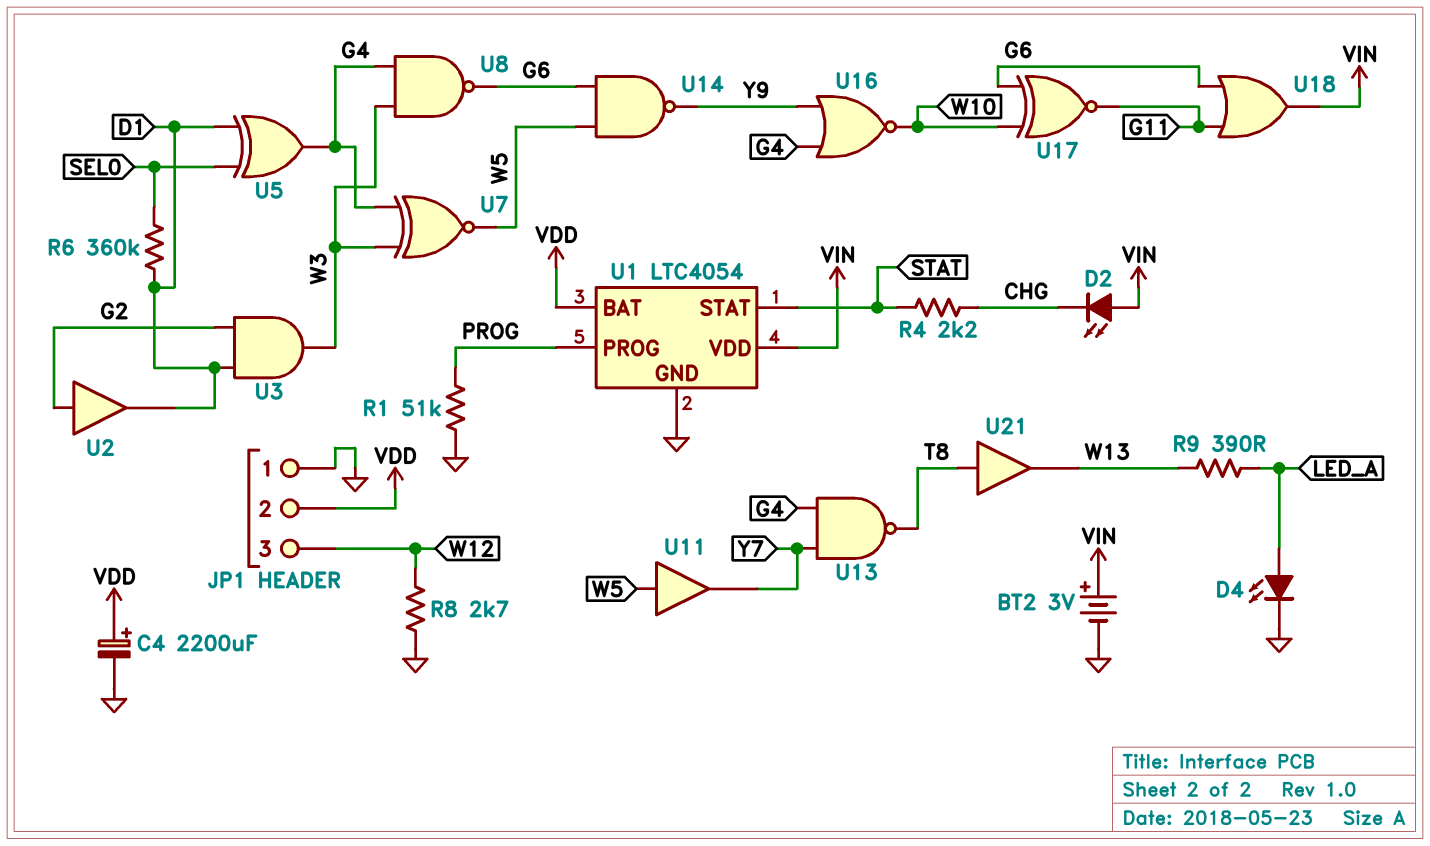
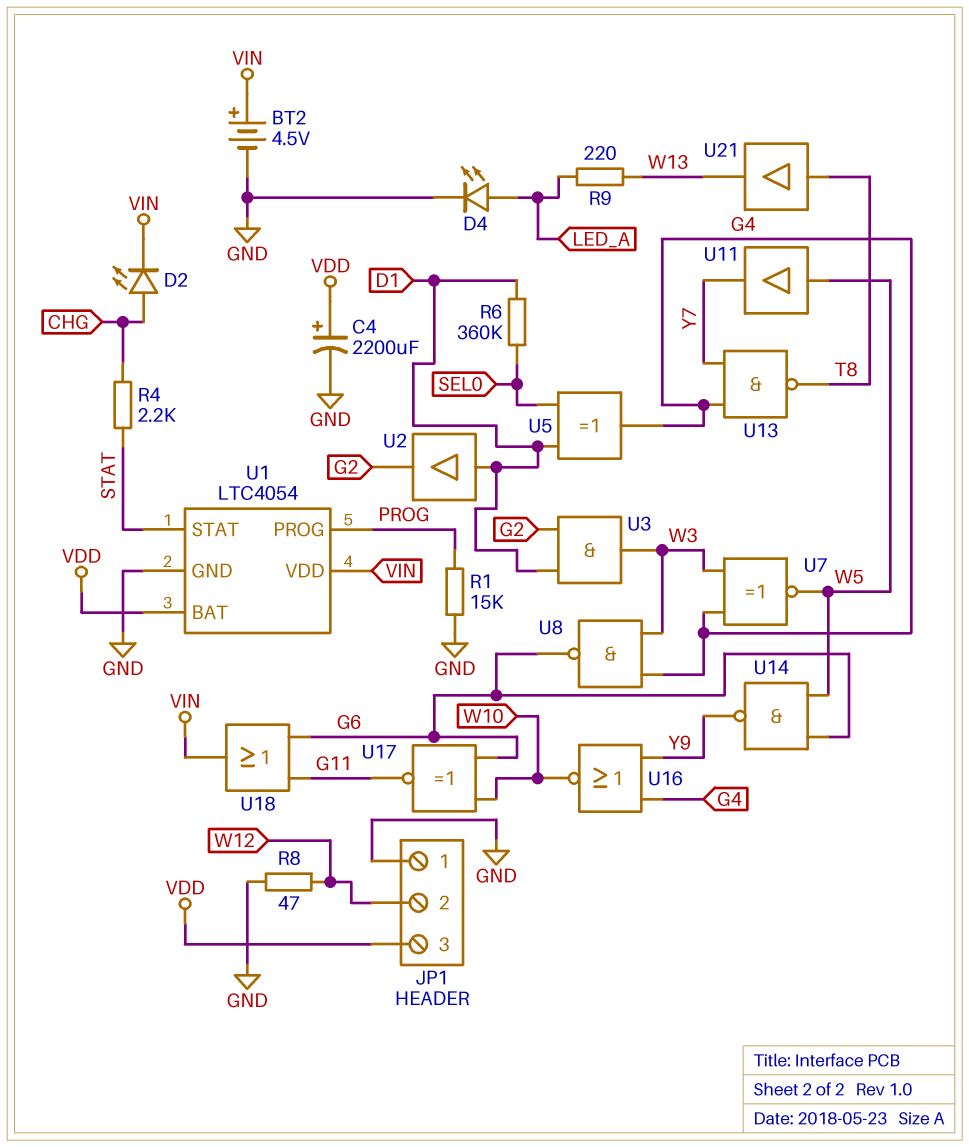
BT2: 3V (plus VIN, minus GND) -> 4.5V (plus VIN, minus GND)
D2: LED (A VIN, K CHG) -> LED (A CHG, K VIN)
JP1 pin 2: VDD -> W12
JP1 pin 3: W12 -> VDD
R1: 51k (GND, PROG) -> 15k (GND, PROG)
R8: 2.7k (GND, W12) -> 47 (GND, W12)
R9: 390 (LED_A, W13) -> 220 (LED_A, W13)
U2: buffer (in G2, out D1) -> buffer (in D1, out G2)

